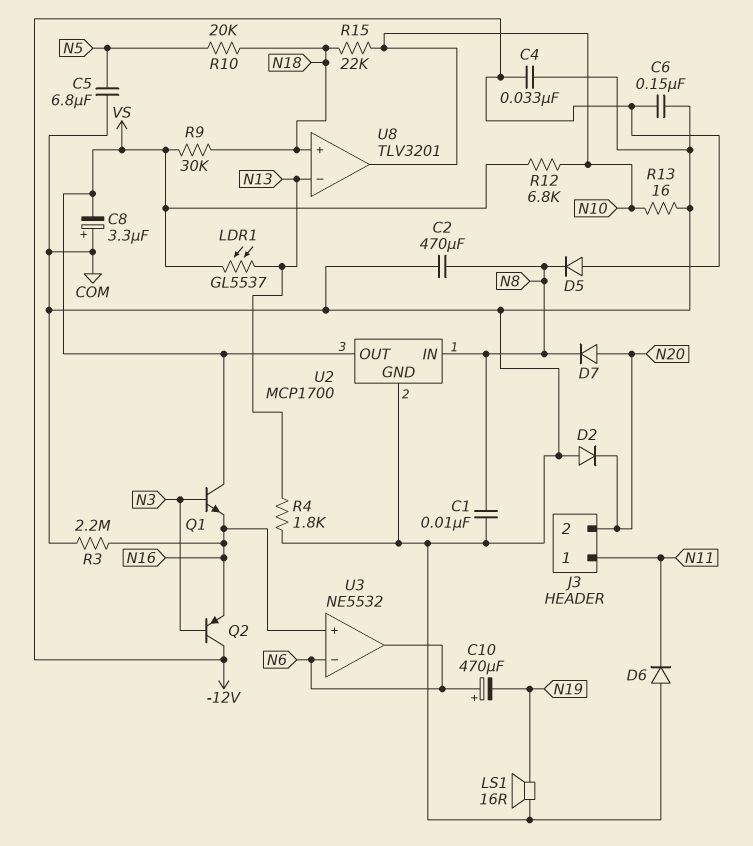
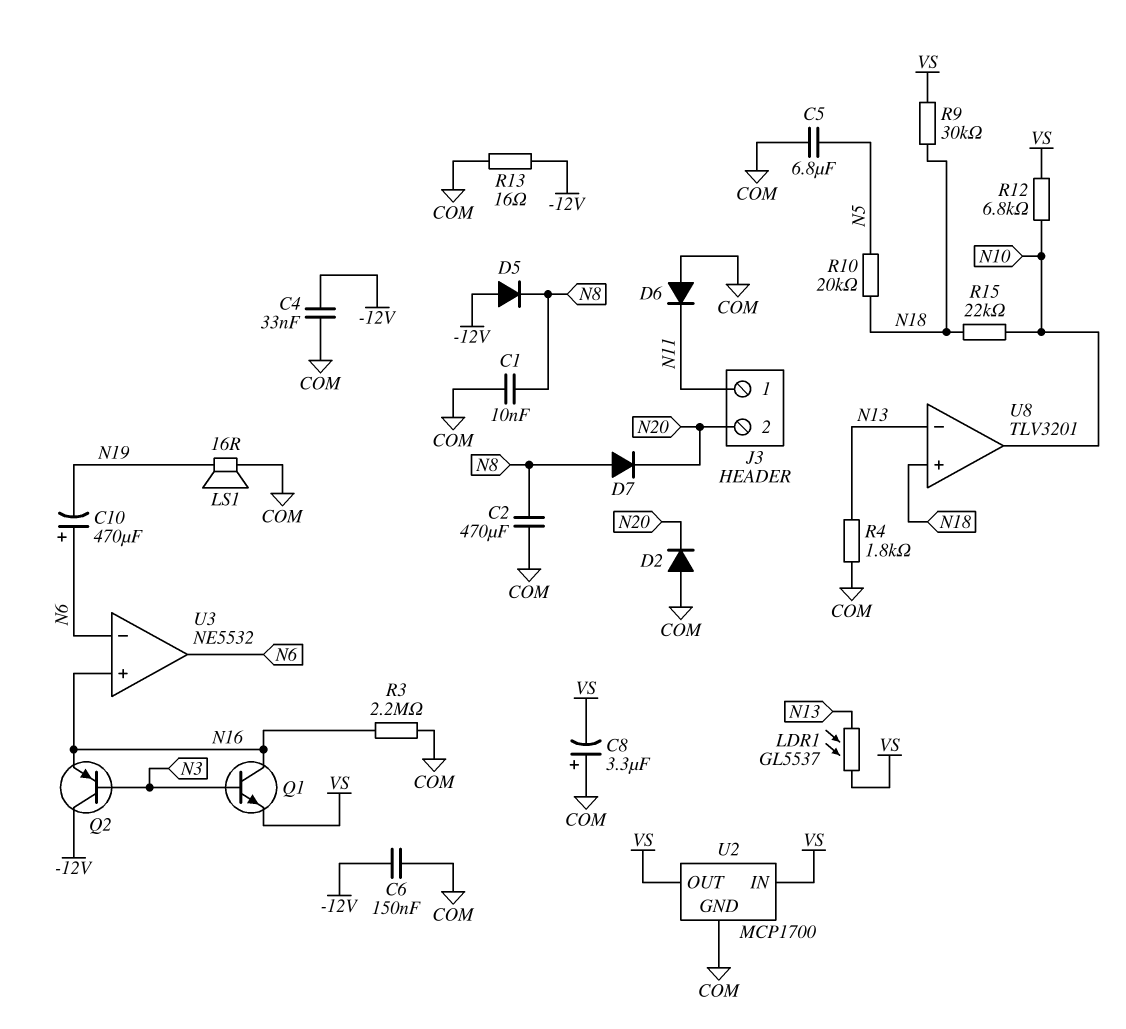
D7: diode (A N20, K N8) -> diode (A N8, K N20)
Q1: NPN (B N3, C VS, E N16) -> NPN (B N3, C N16, E VS)
R13: 16 (COM, N10) -> 16 (-12V, COM)
U2 pin IN: N8 -> VS

